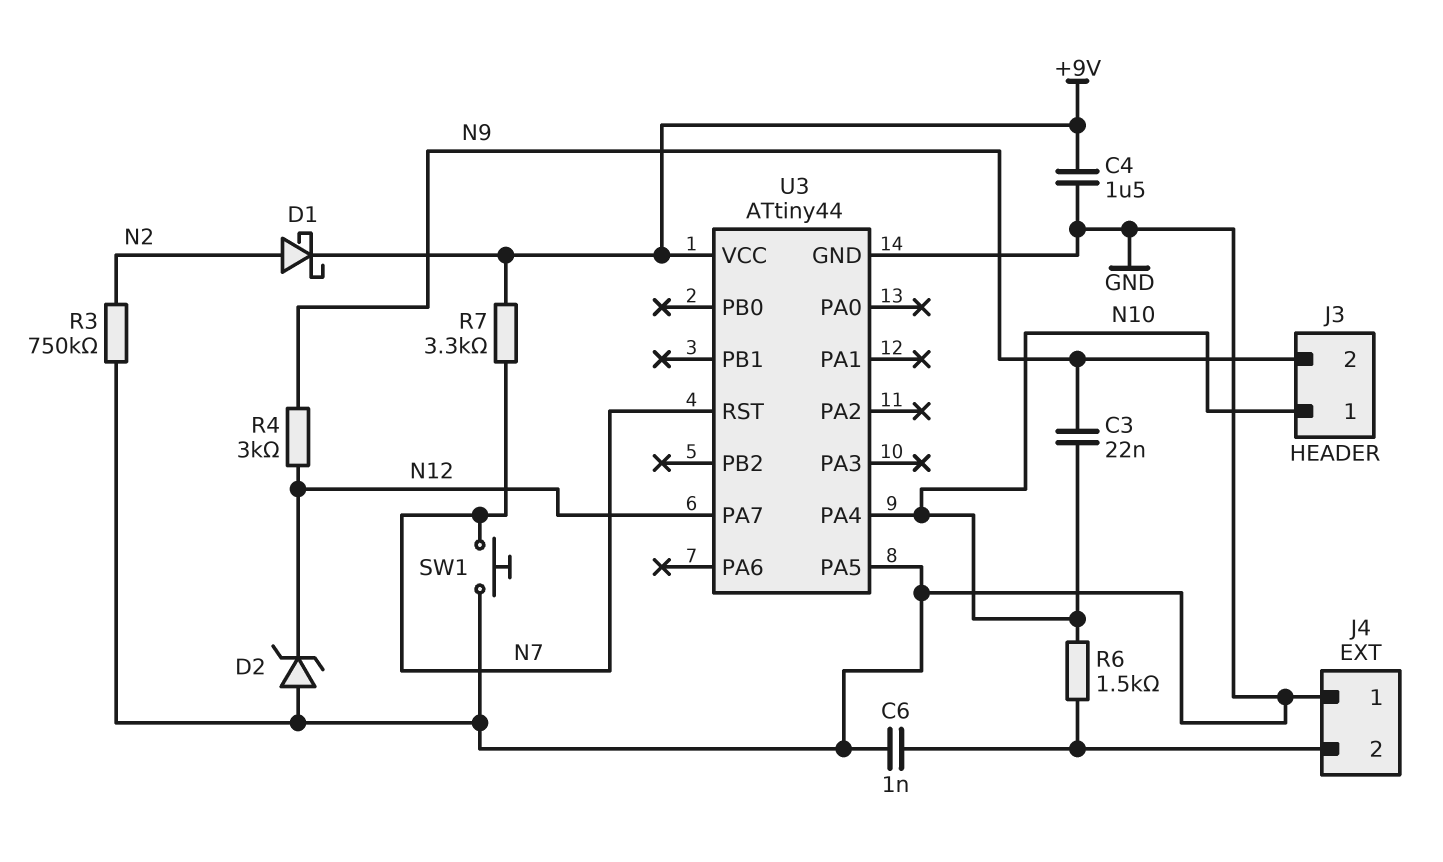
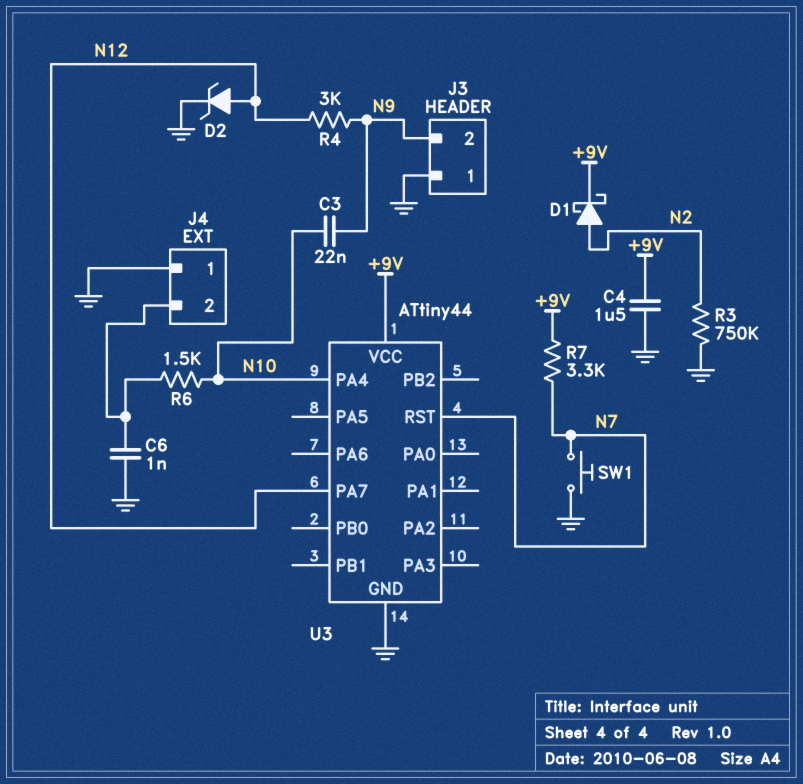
D2: zener (A GND, K N12) -> zener (A N12, K GND)
J3 pin 1: N10 -> GND
U3 pin PA5: GND -> none

